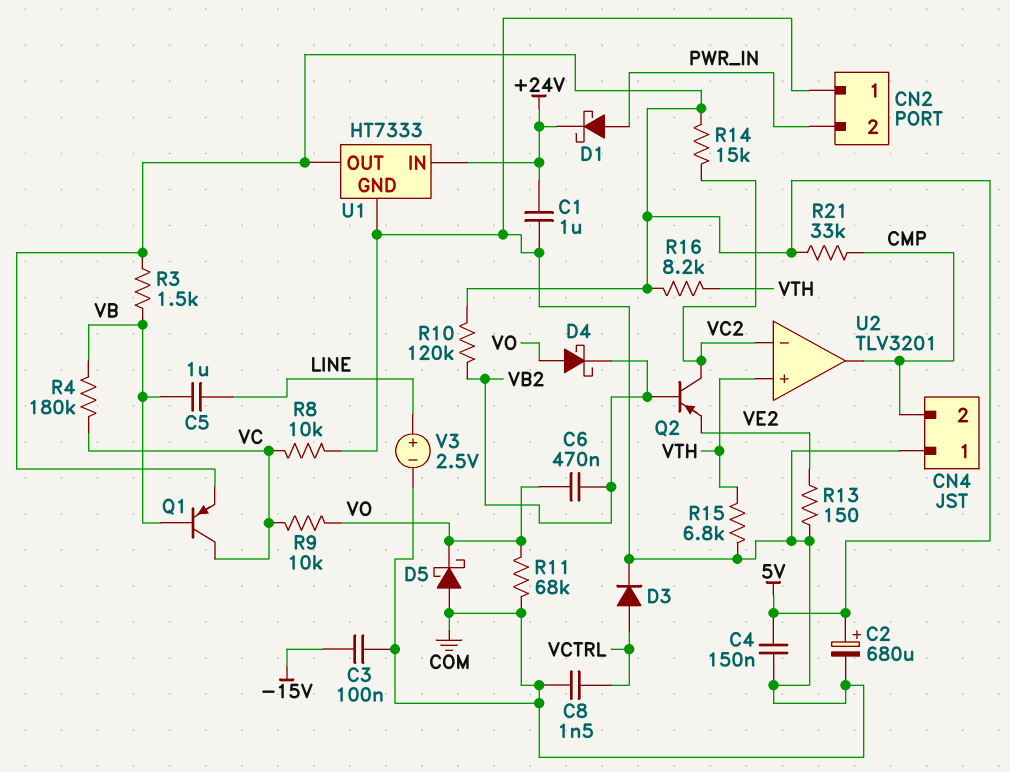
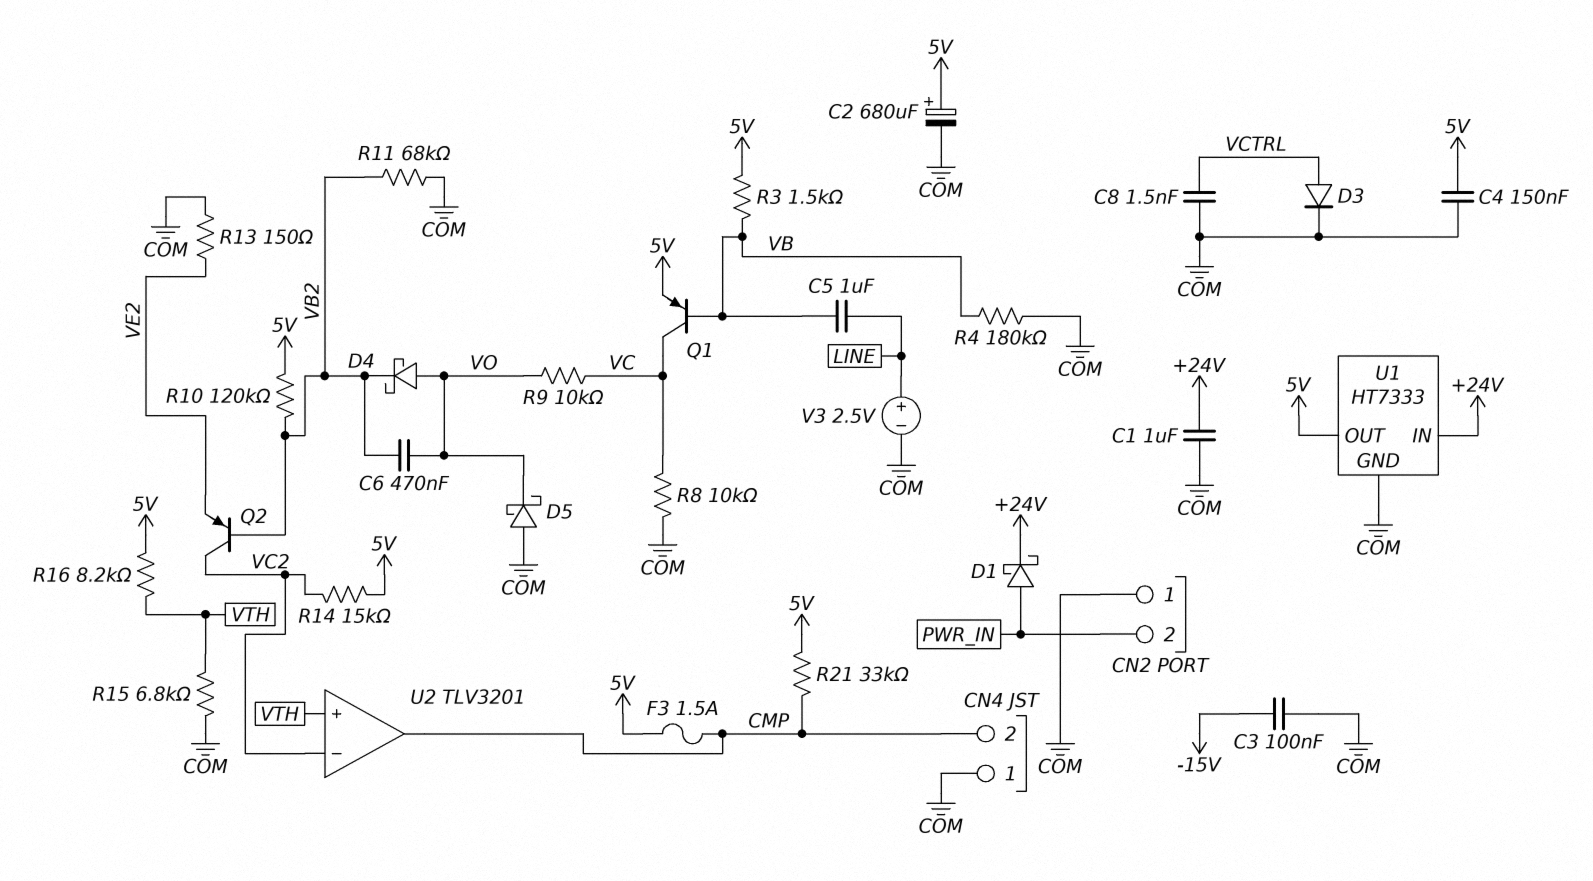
F3: none -> 1.5A (5V, CMP)
R4: 180k (VB, VC) -> 180k (COM, VB)
R11: 68k (COM, VO) -> 68k (COM, VB2)

